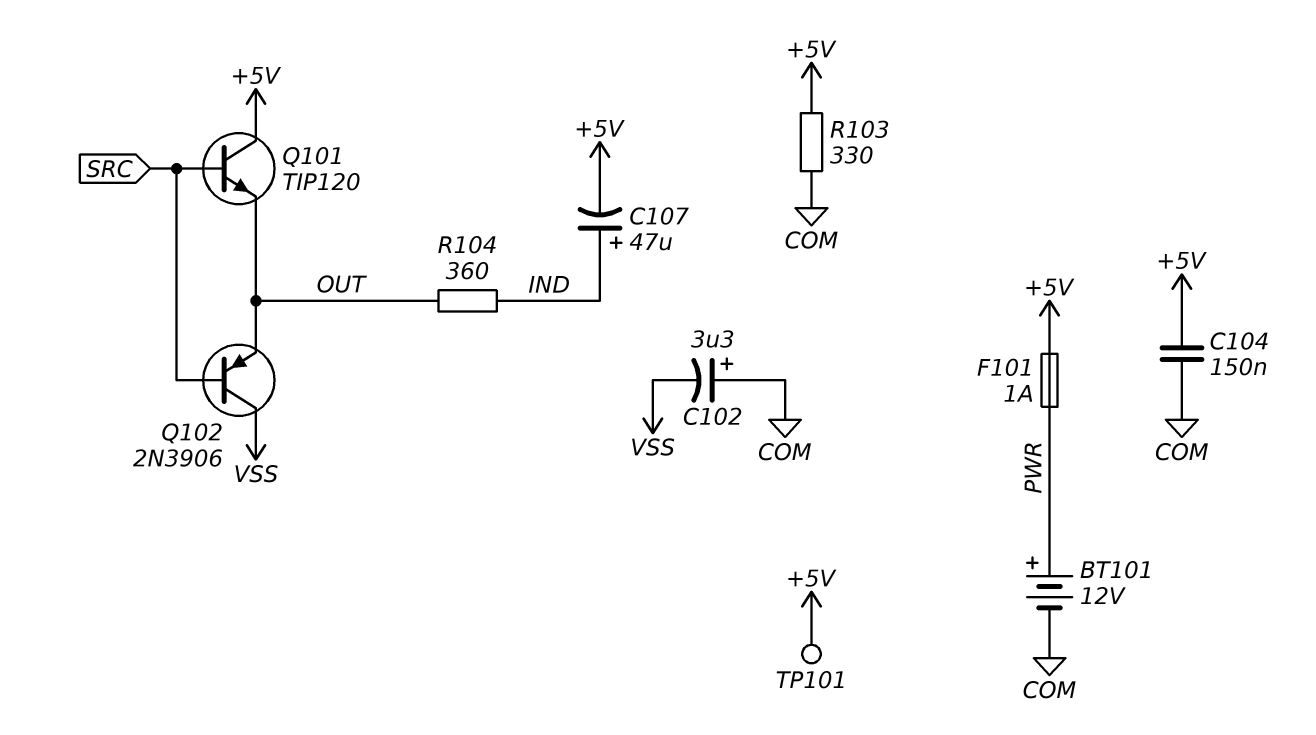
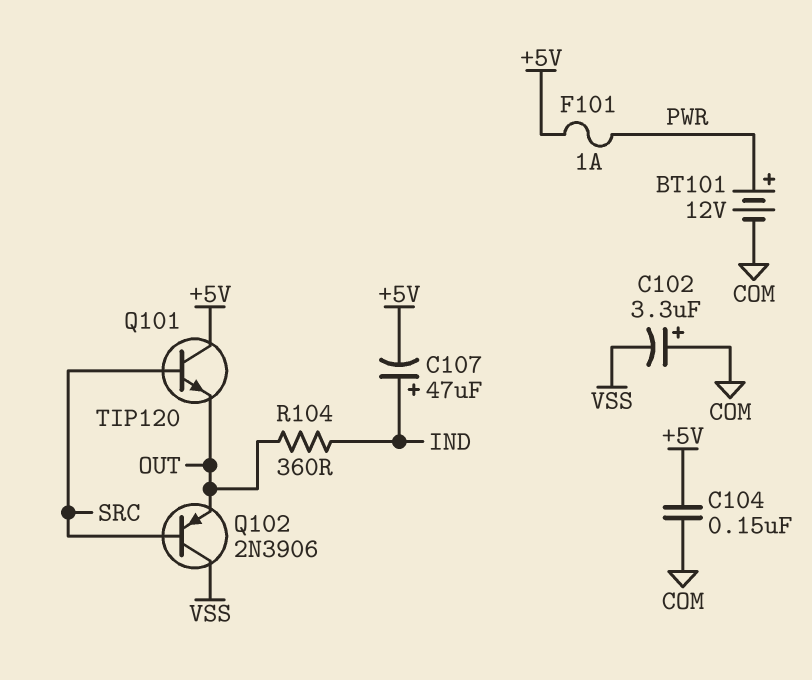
R103: 330 (+5V, COM) -> none
TP101: test point (+5V) -> none

